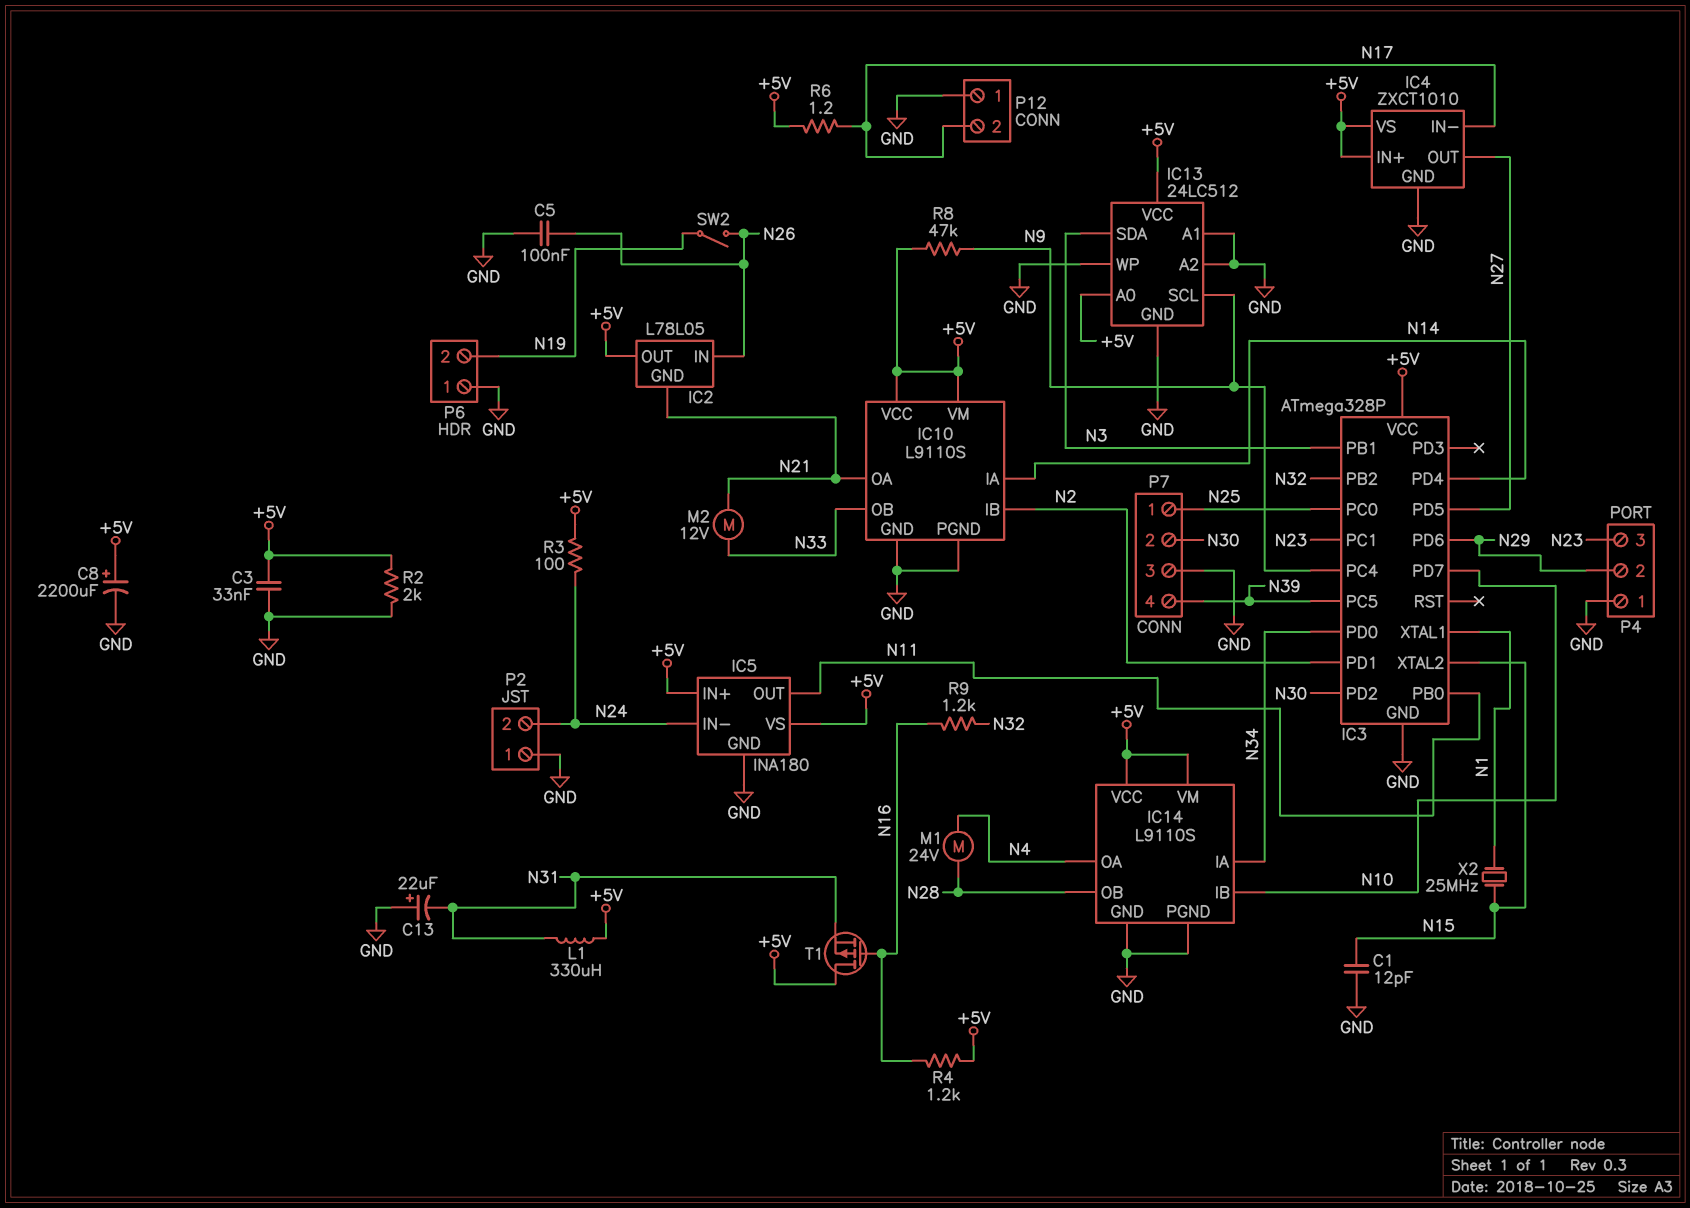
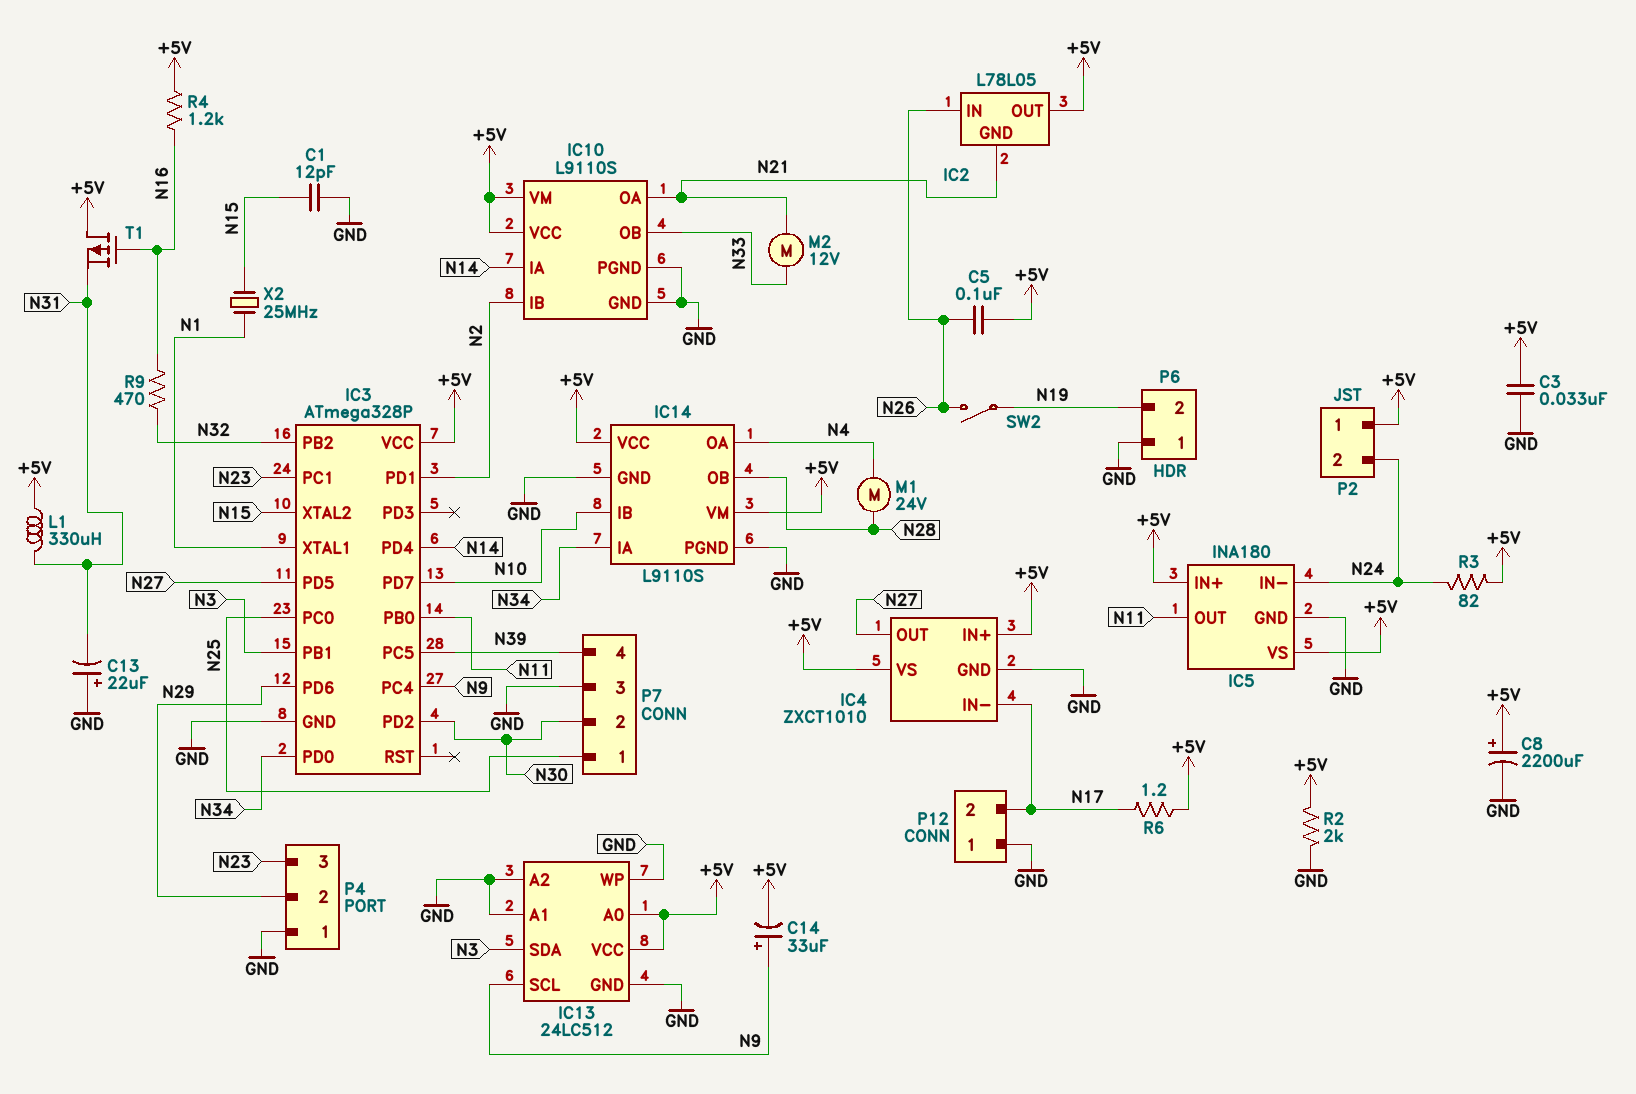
C5: 100nF (GND, N26) -> 100nF (+5V, N26)
C14: none -> 33uF (plus N9, minus +5V)
P2 pin 1: GND -> +5V
R3: 100 (+5V, N24) -> 82 (+5V, N24)
R8: 47k (+5V, N9) -> none
R9: 1.2k (N16, N32) -> 470 (N16, N32)

